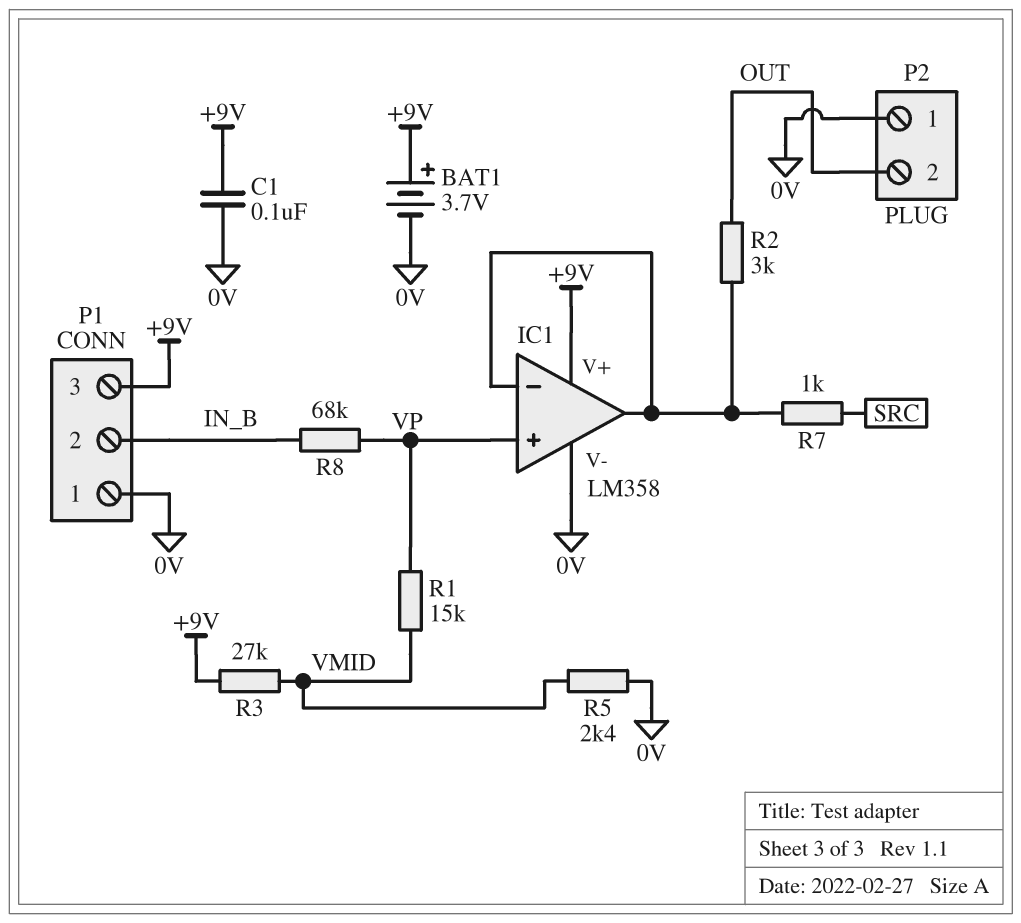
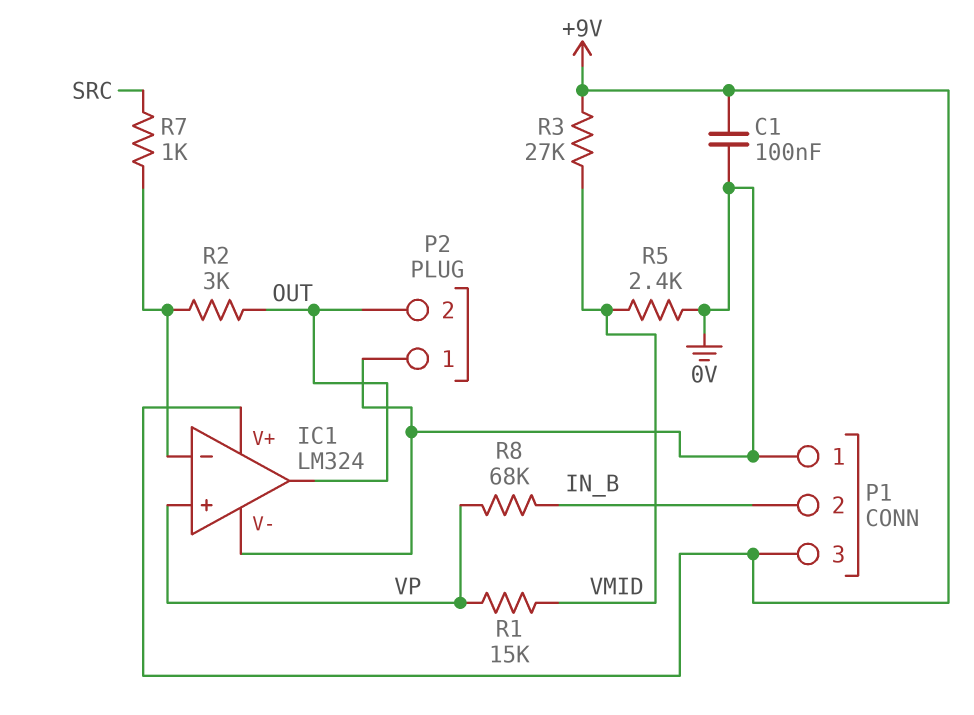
BAT1: 3.7V (plus +9V, minus 0V) -> none
IC1: LM358 -> LM324
IC1 pin out: IC1/in- -> OUT

